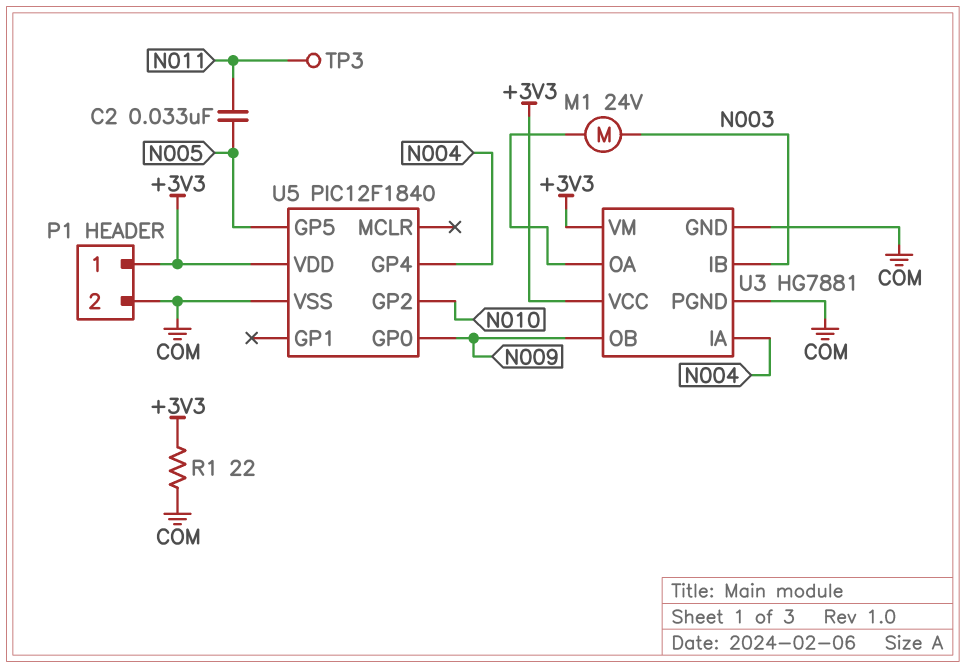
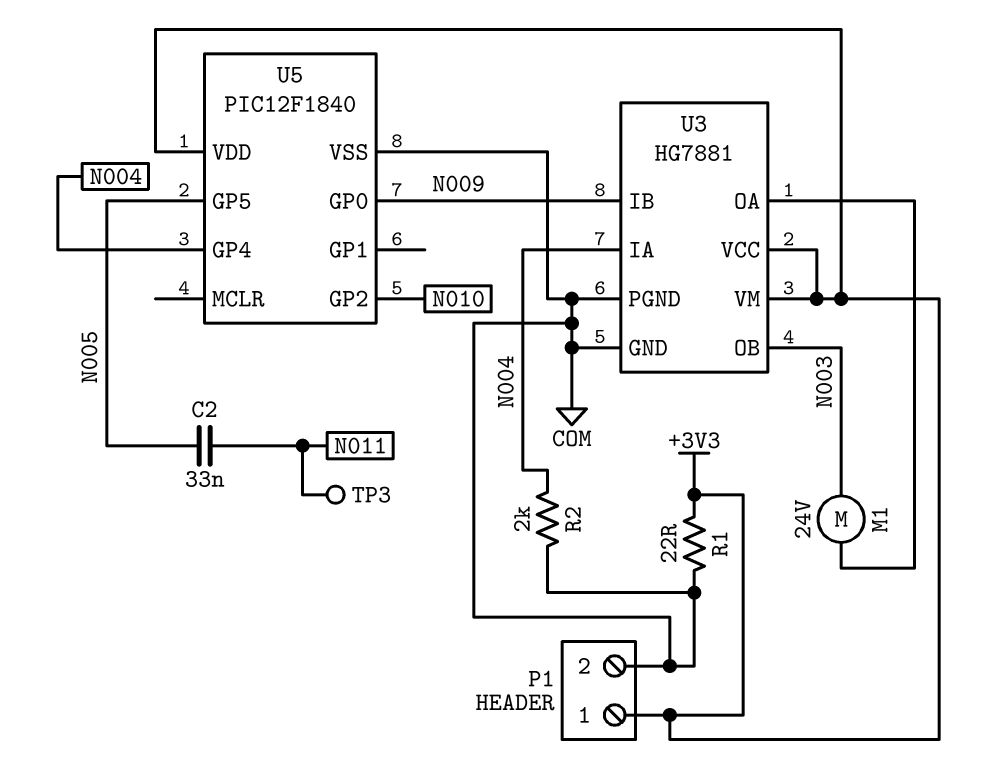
R2: none -> 2k (COM, N004)
U3 pin IB: N003 -> N009
U3 pin OB: N009 -> N003

